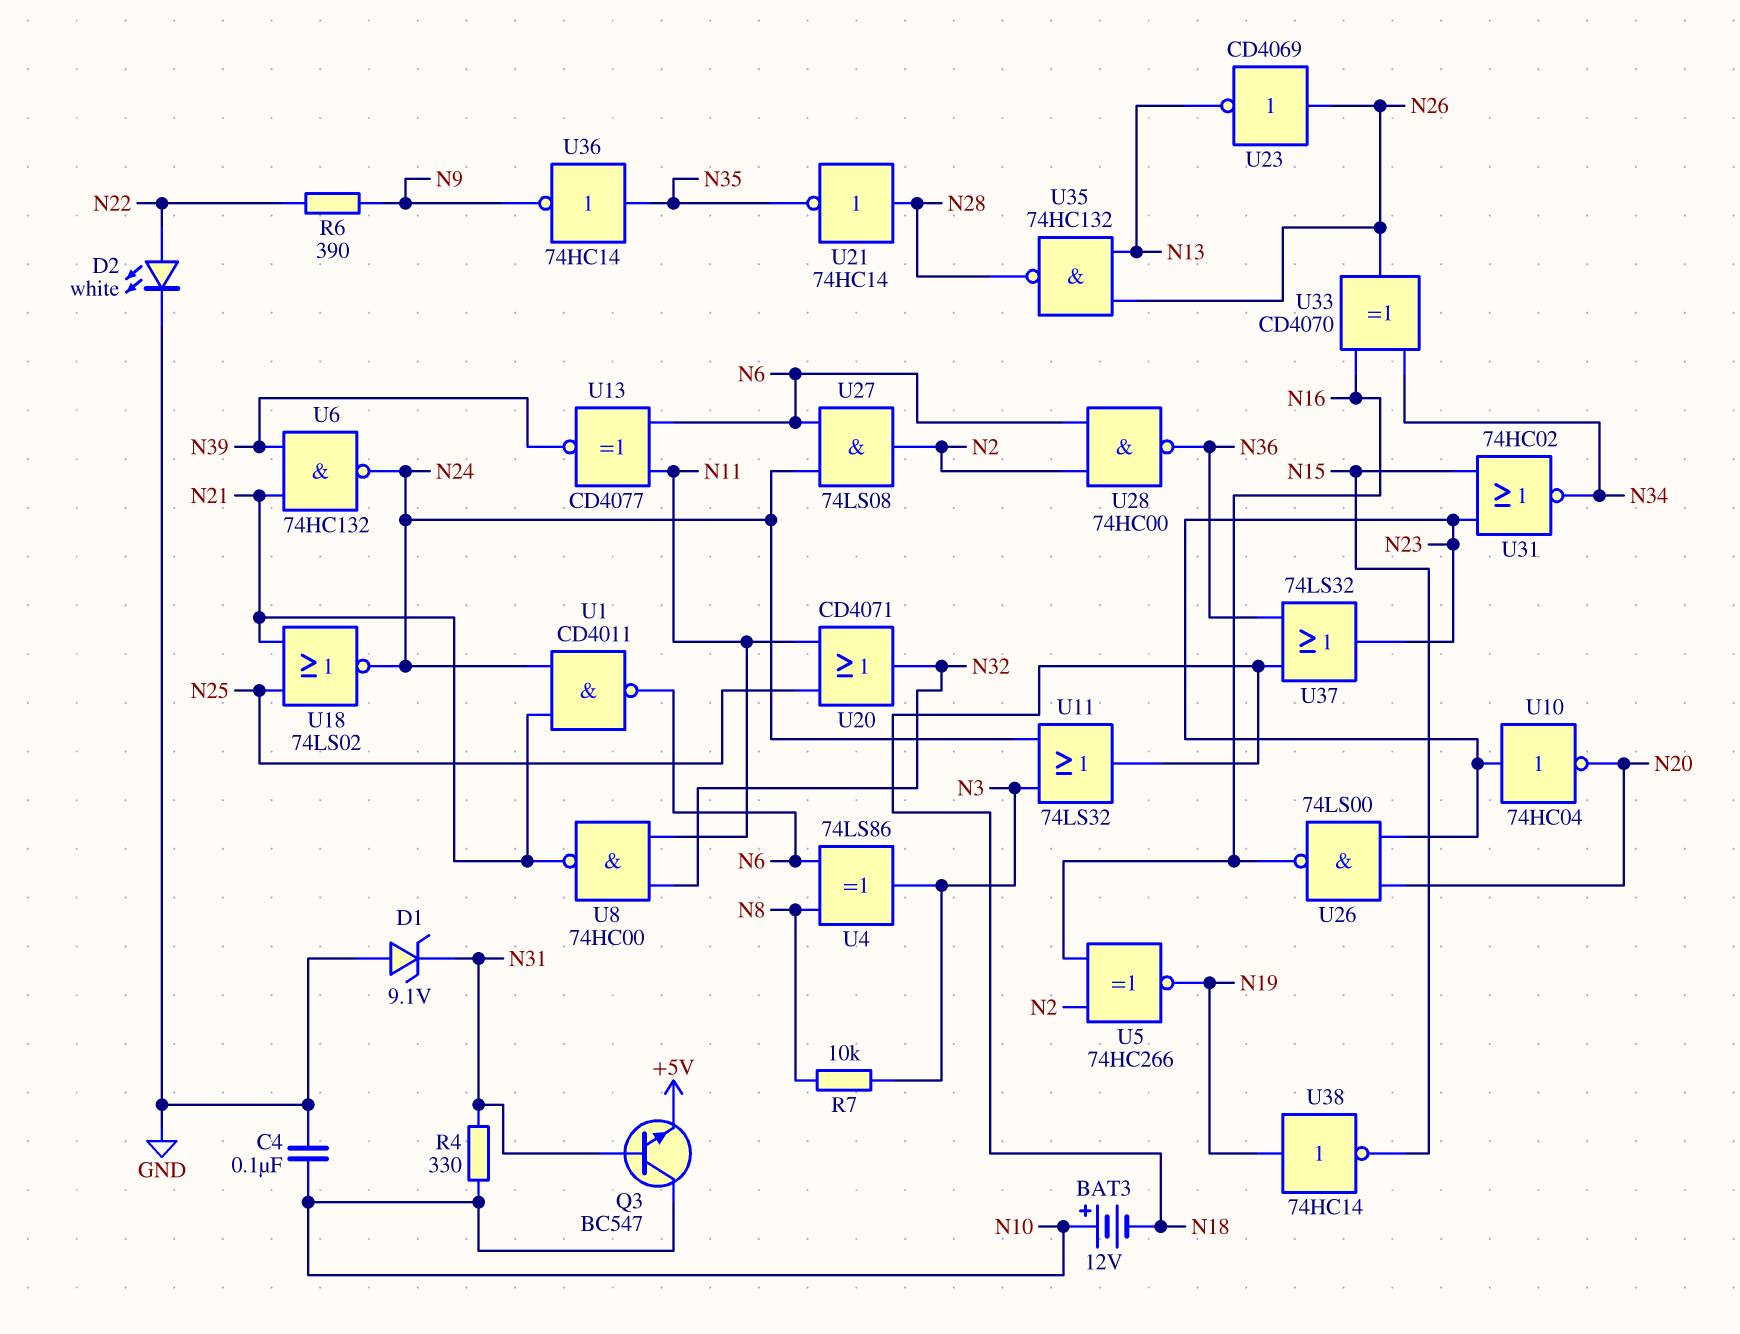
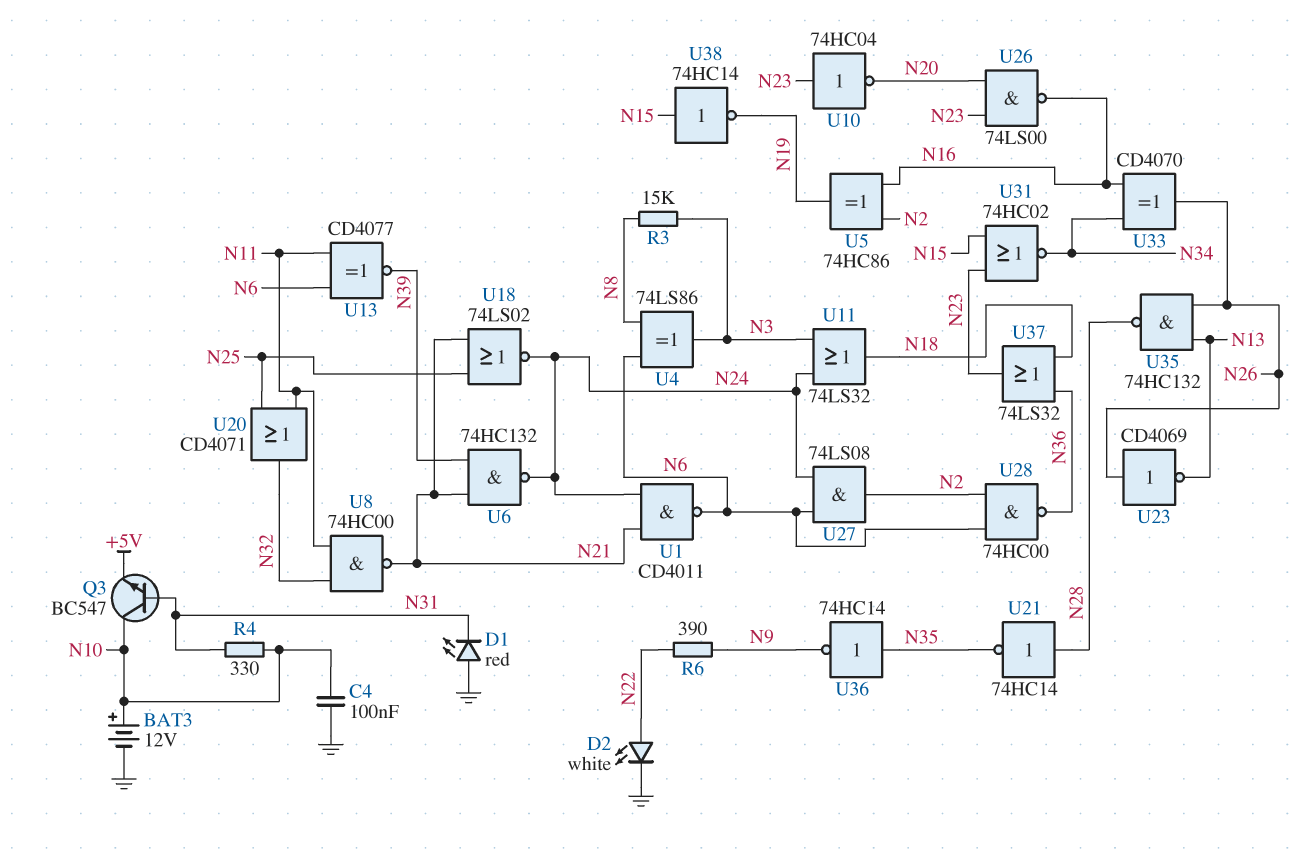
BAT3: 12V (plus N10, minus N18) -> 12V (plus N10, minus GND)
D1: zener 9.1V (A GND, K N31) -> LED red (A GND, K N31)
R3: none -> 15k (N3, N8)
R7: 10k (N3, N8) -> none
U5: XNOR 74HC266 (in N2, in N16, out N19) -> XOR 74HC86 (in N2, in N16, out N19)
U38: NOT 74HC14 (in N19, out N15) -> NOT 74HC14 (in N15, out N19)

